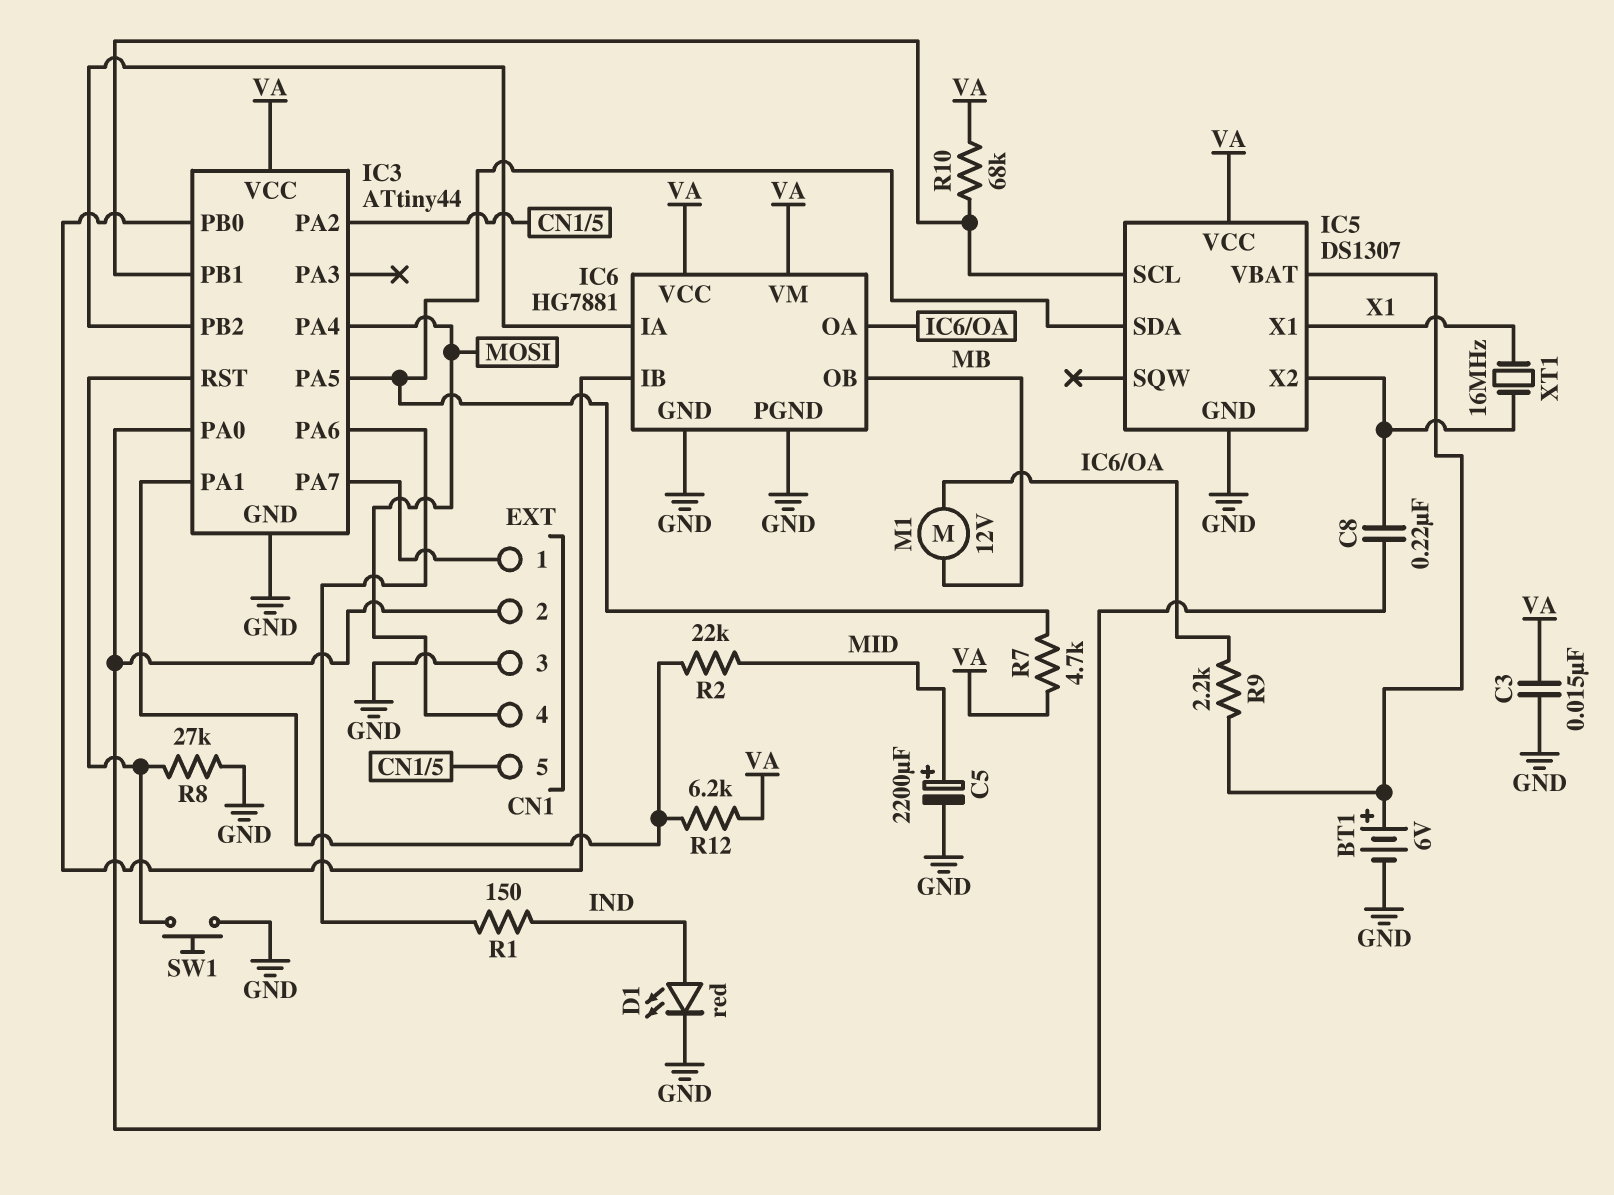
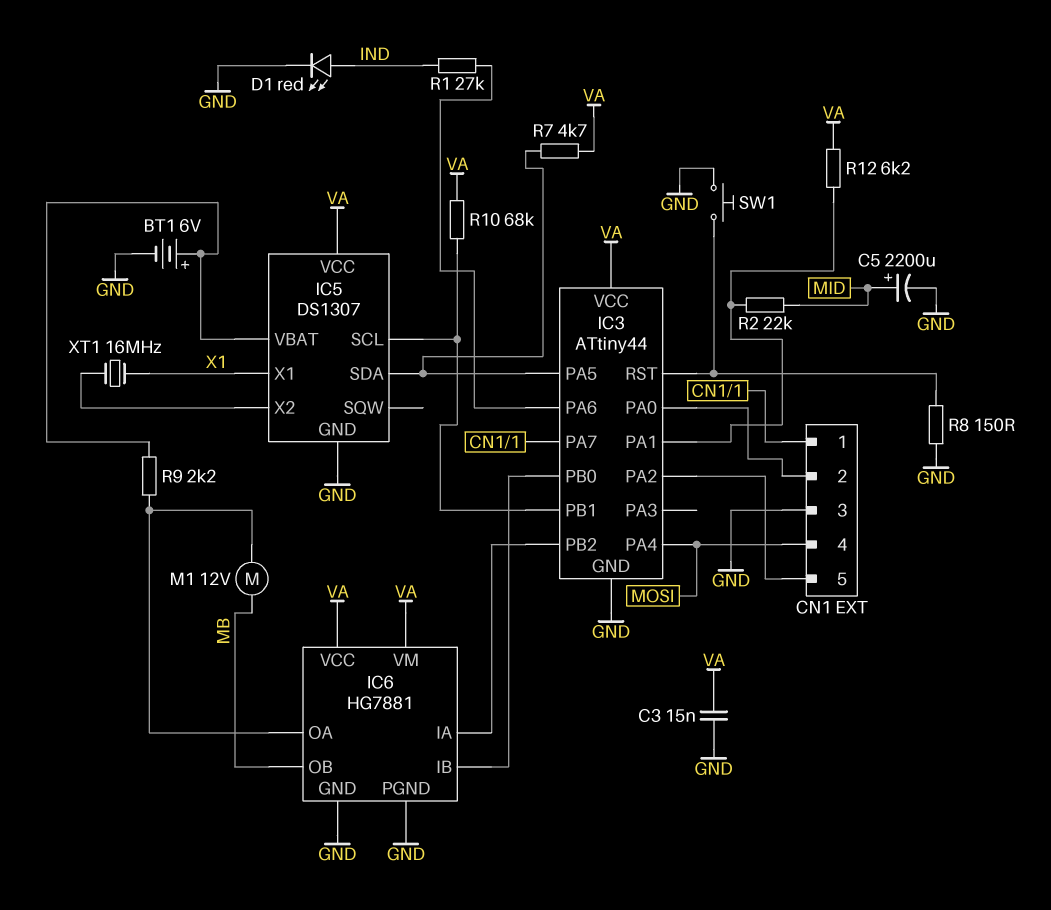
C8: 220nF (CN1/2, IC5/X2) -> none
R1: 150 (IC3/PA6, IND) -> 27k (IC3/PA6, IND)
R8: 27k (GND, IC3/RST) -> 150 (GND, IC3/RST)

